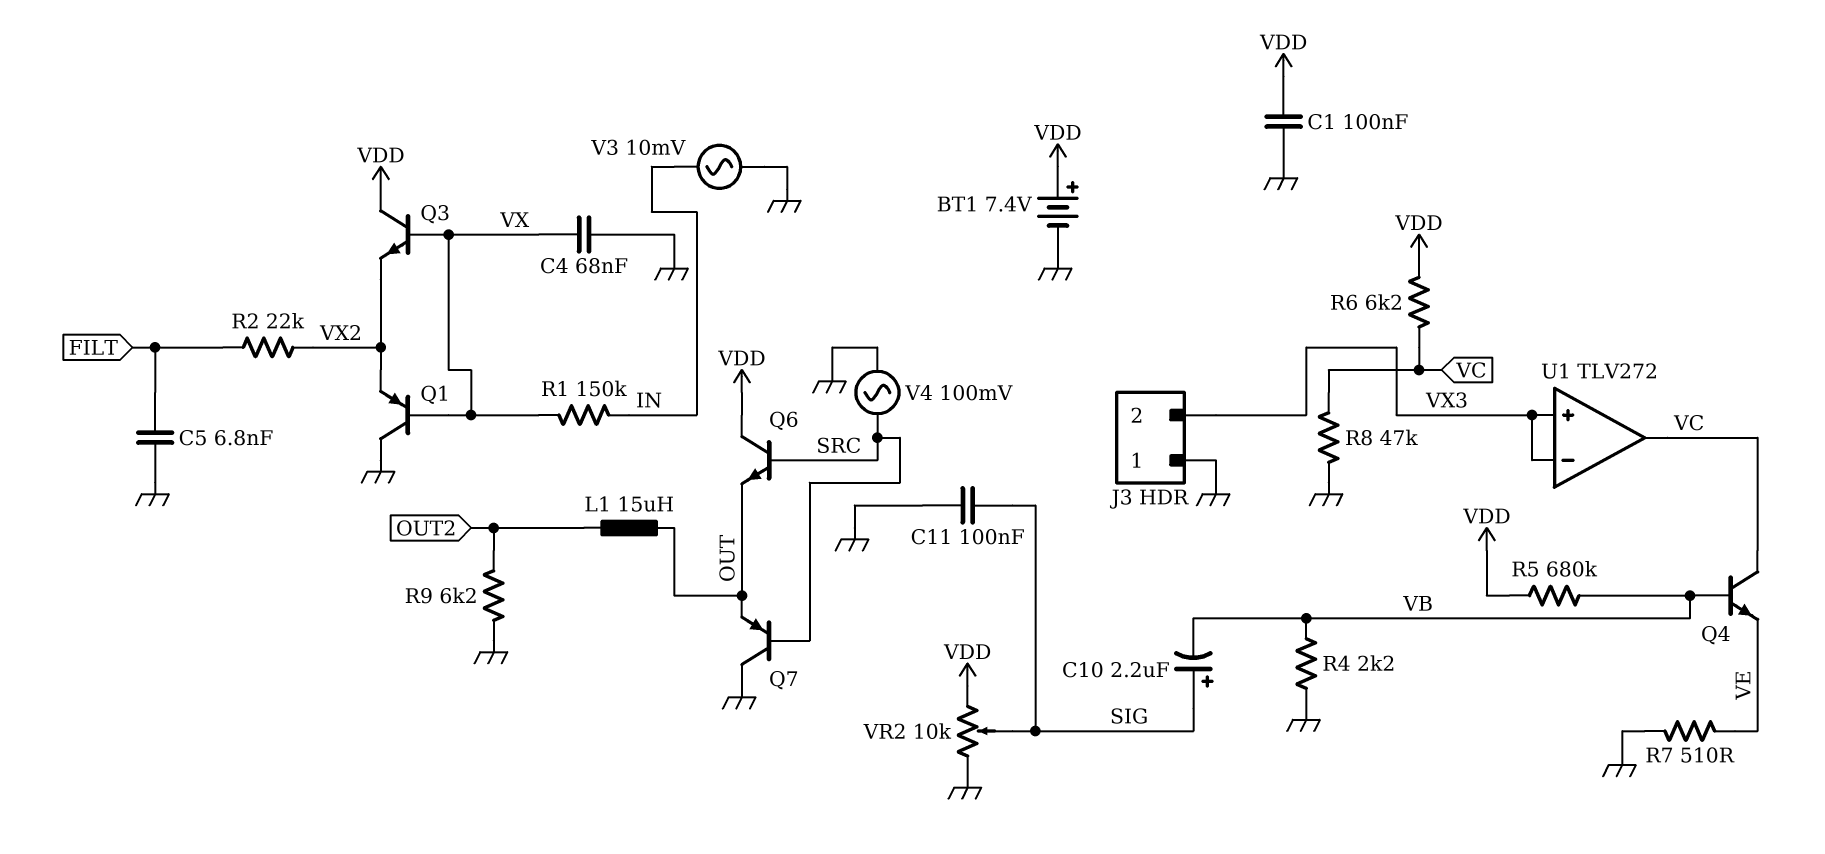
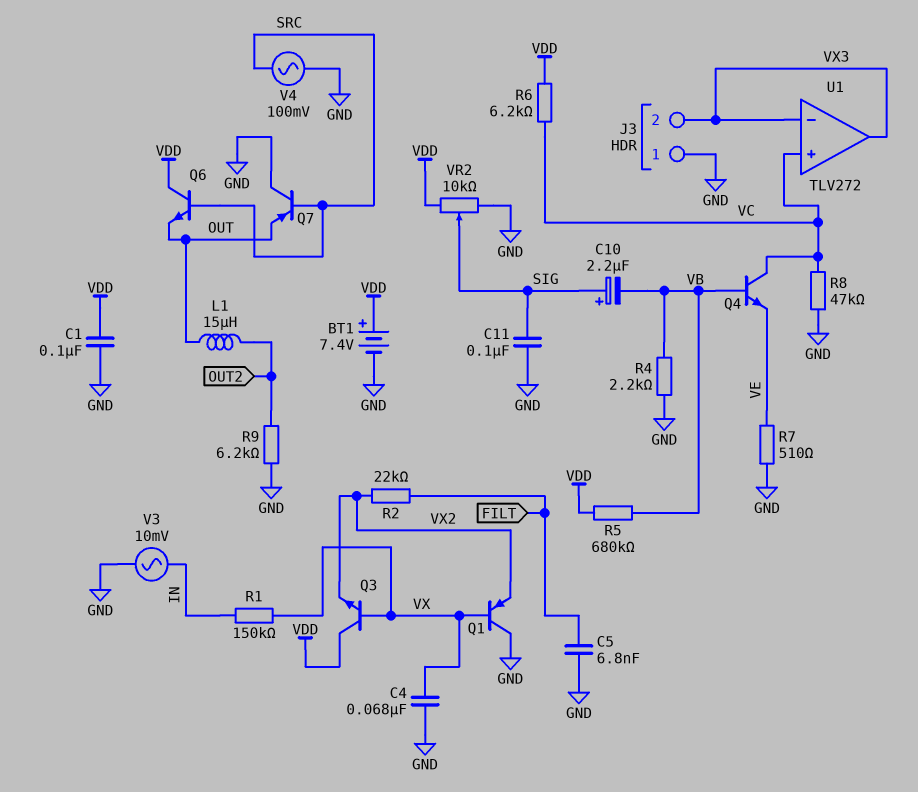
U1 pin in+: VX3 -> VC
U1 pin out: VC -> VX3

